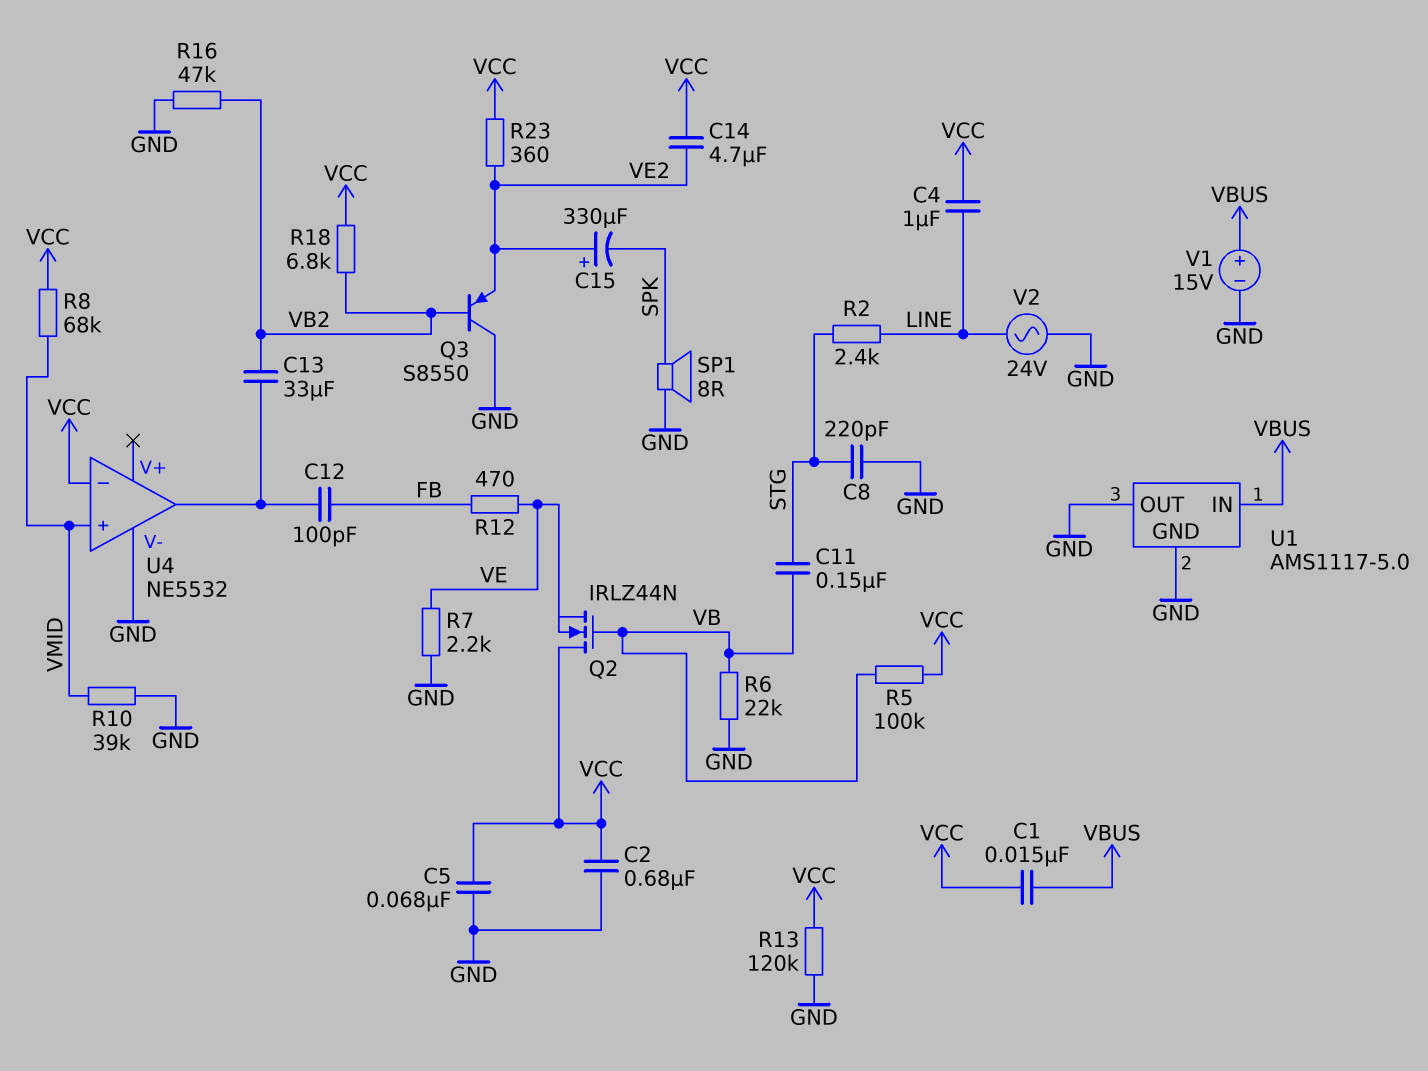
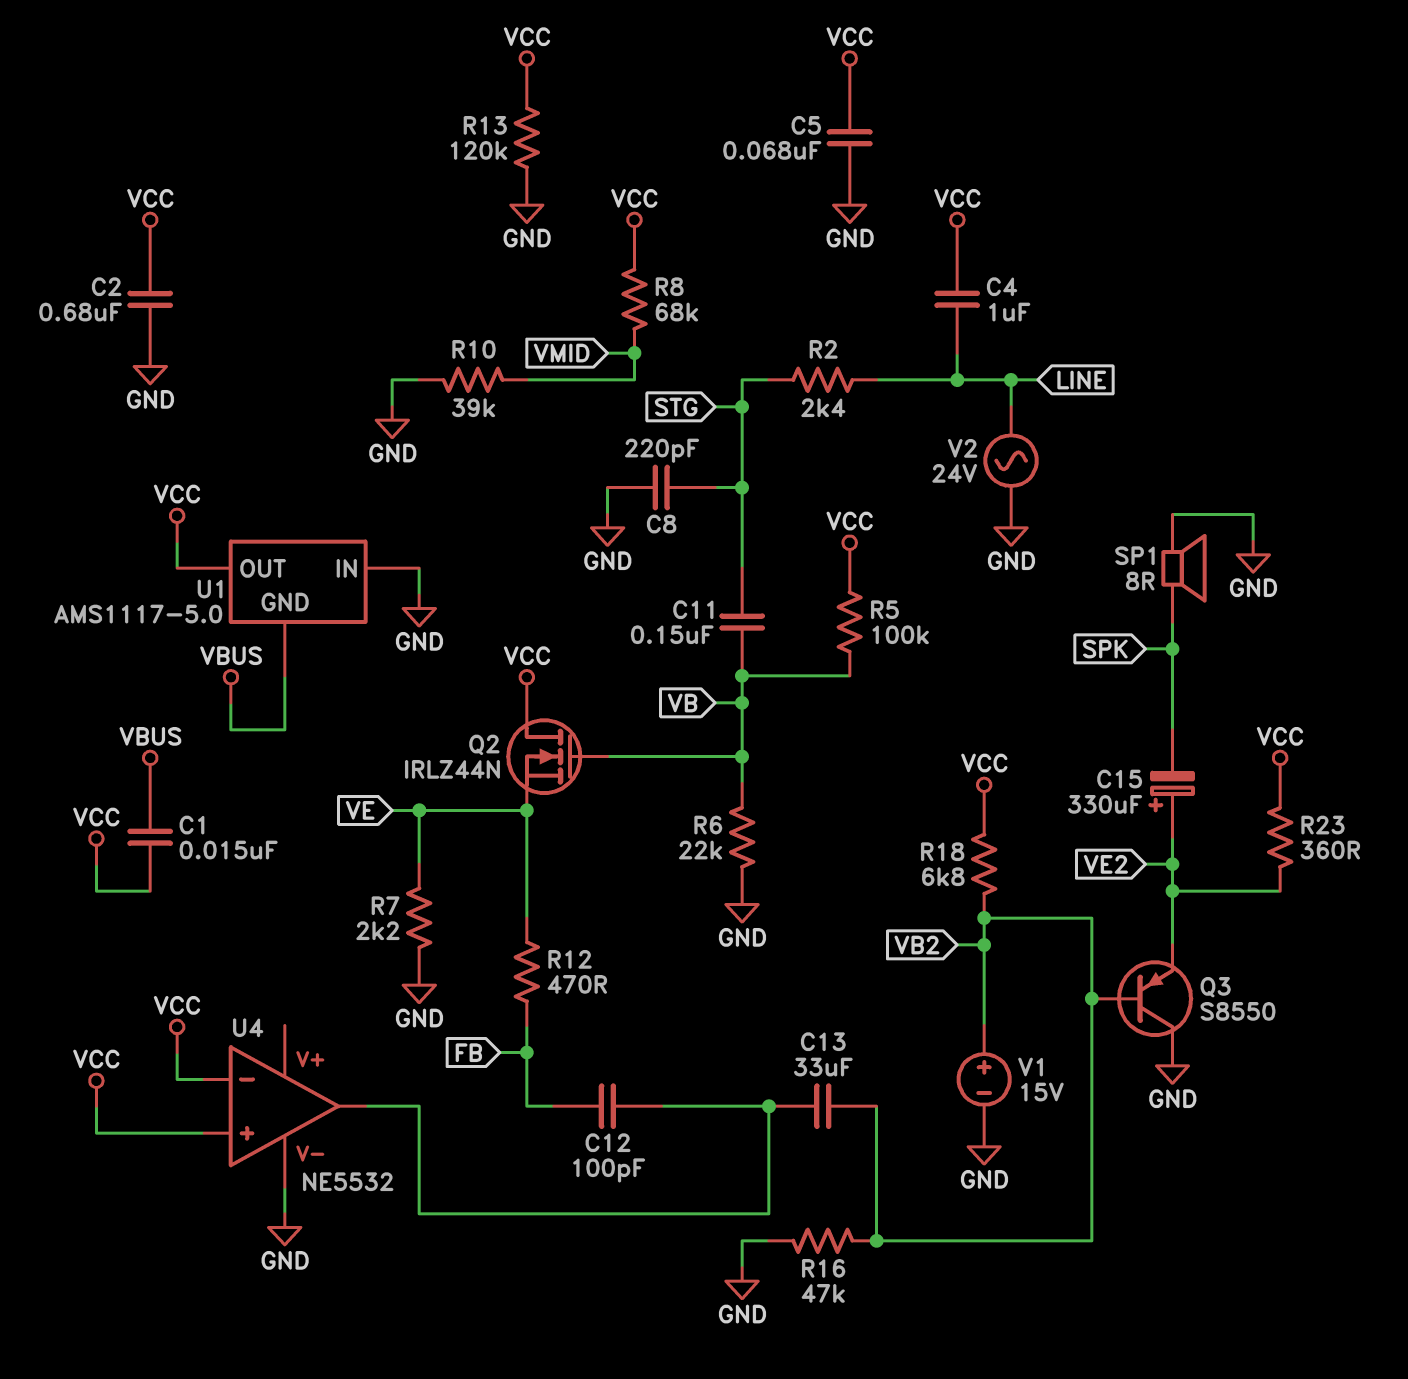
C14: 4.7uF (VCC, VE2) -> none
U1 pin GND: GND -> VBUS
U1 pin IN: VBUS -> GND
U1 pin OUT: GND -> VCC
U4 pin in+: VMID -> VCC
V1: 15V (plus VBUS, minus GND) -> 15V (plus VB2, minus GND)

